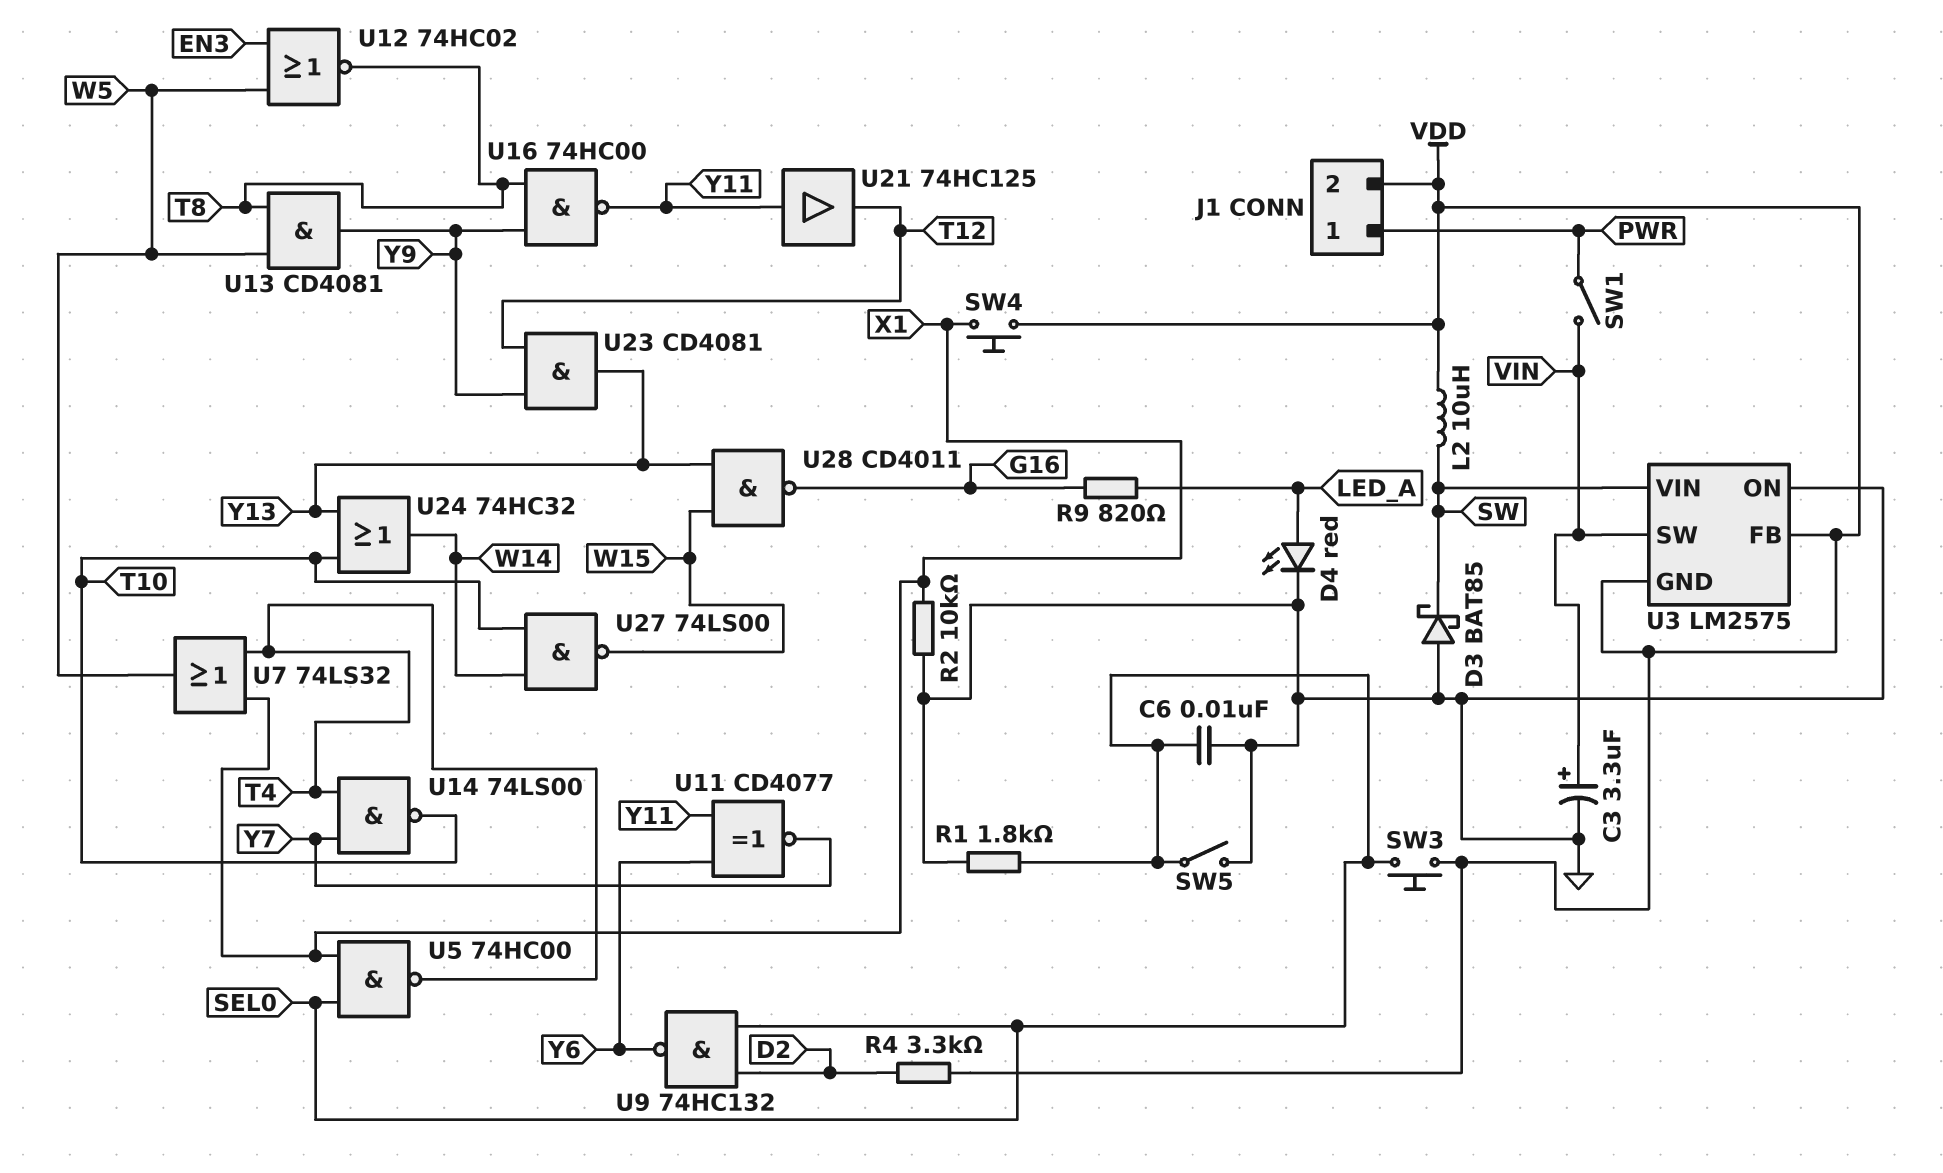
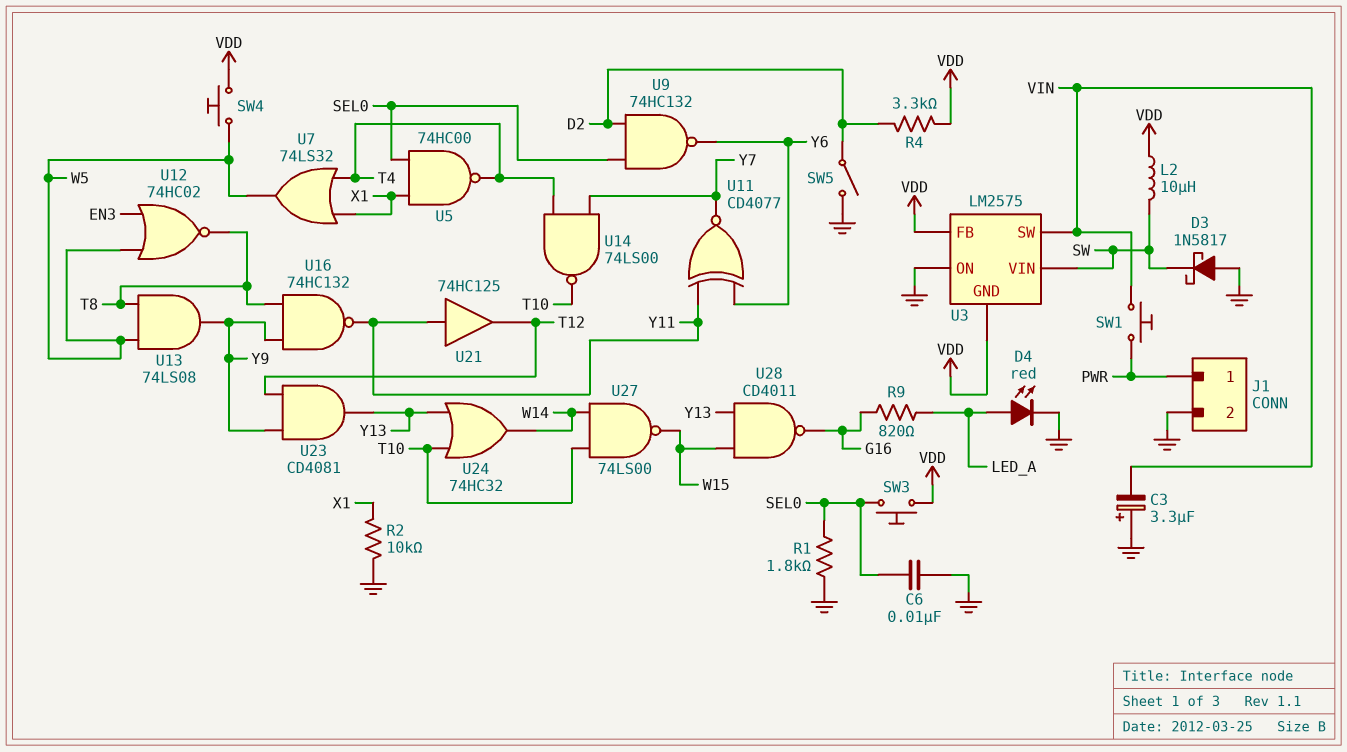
C3: 3.3uF (plus VIN, minus GND) -> 3.3uF (plus GND, minus VIN)
D3: schottky BAT85 (A GND, K SW) -> schottky 1N5817 (A GND, K SW)
J1 pin 2: VDD -> GND
SW1: switch (PWR, VIN) -> button (PWR, VIN)
SW4: button (VDD, X1) -> button (VDD, W5)
SW5: switch (GND, SEL0) -> switch (D2, GND)
U13: AND CD4081 (in T8, in W5, out Y9) -> AND 74LS08 (in T8, in W5, out Y9)
U16: NAND 74HC00 (in T8, in Y9, out Y11) -> NAND 74HC132 (in T8, in Y9, out Y11)

